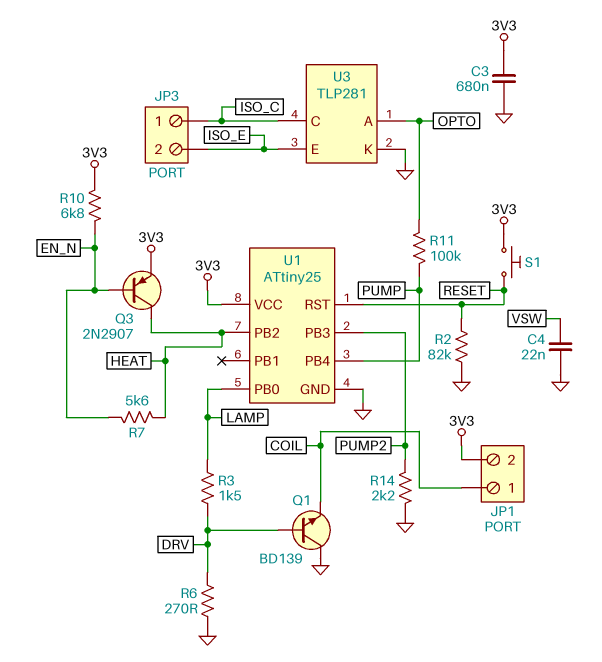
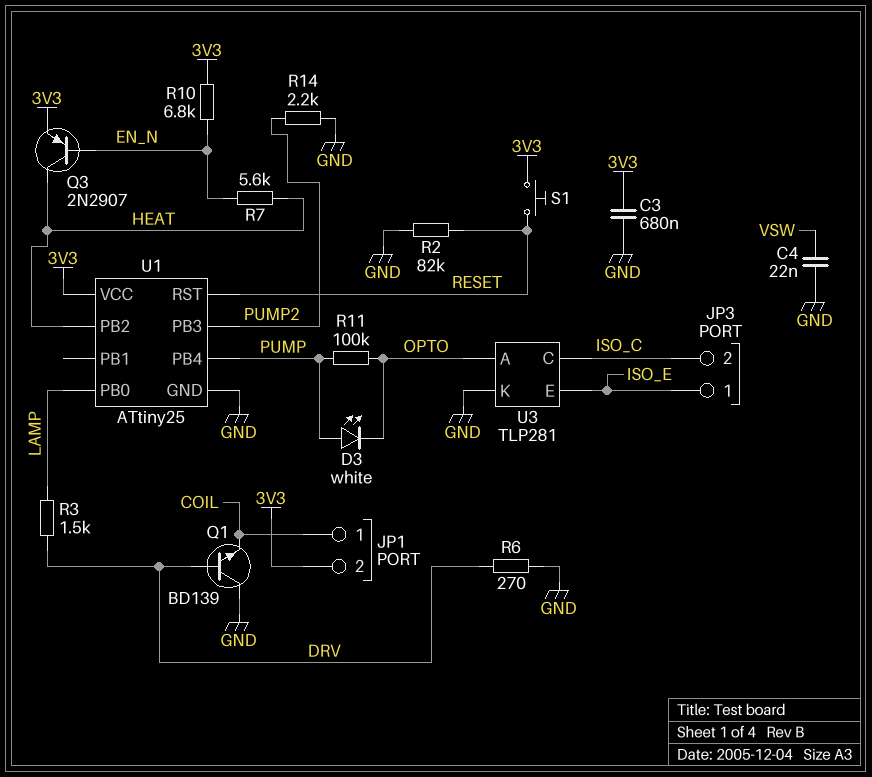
D3: none -> LED white (A PUMP, K OPTO)
JP3 pin 1: ISO_C -> ISO_E
JP3 pin 2: ISO_E -> ISO_C

